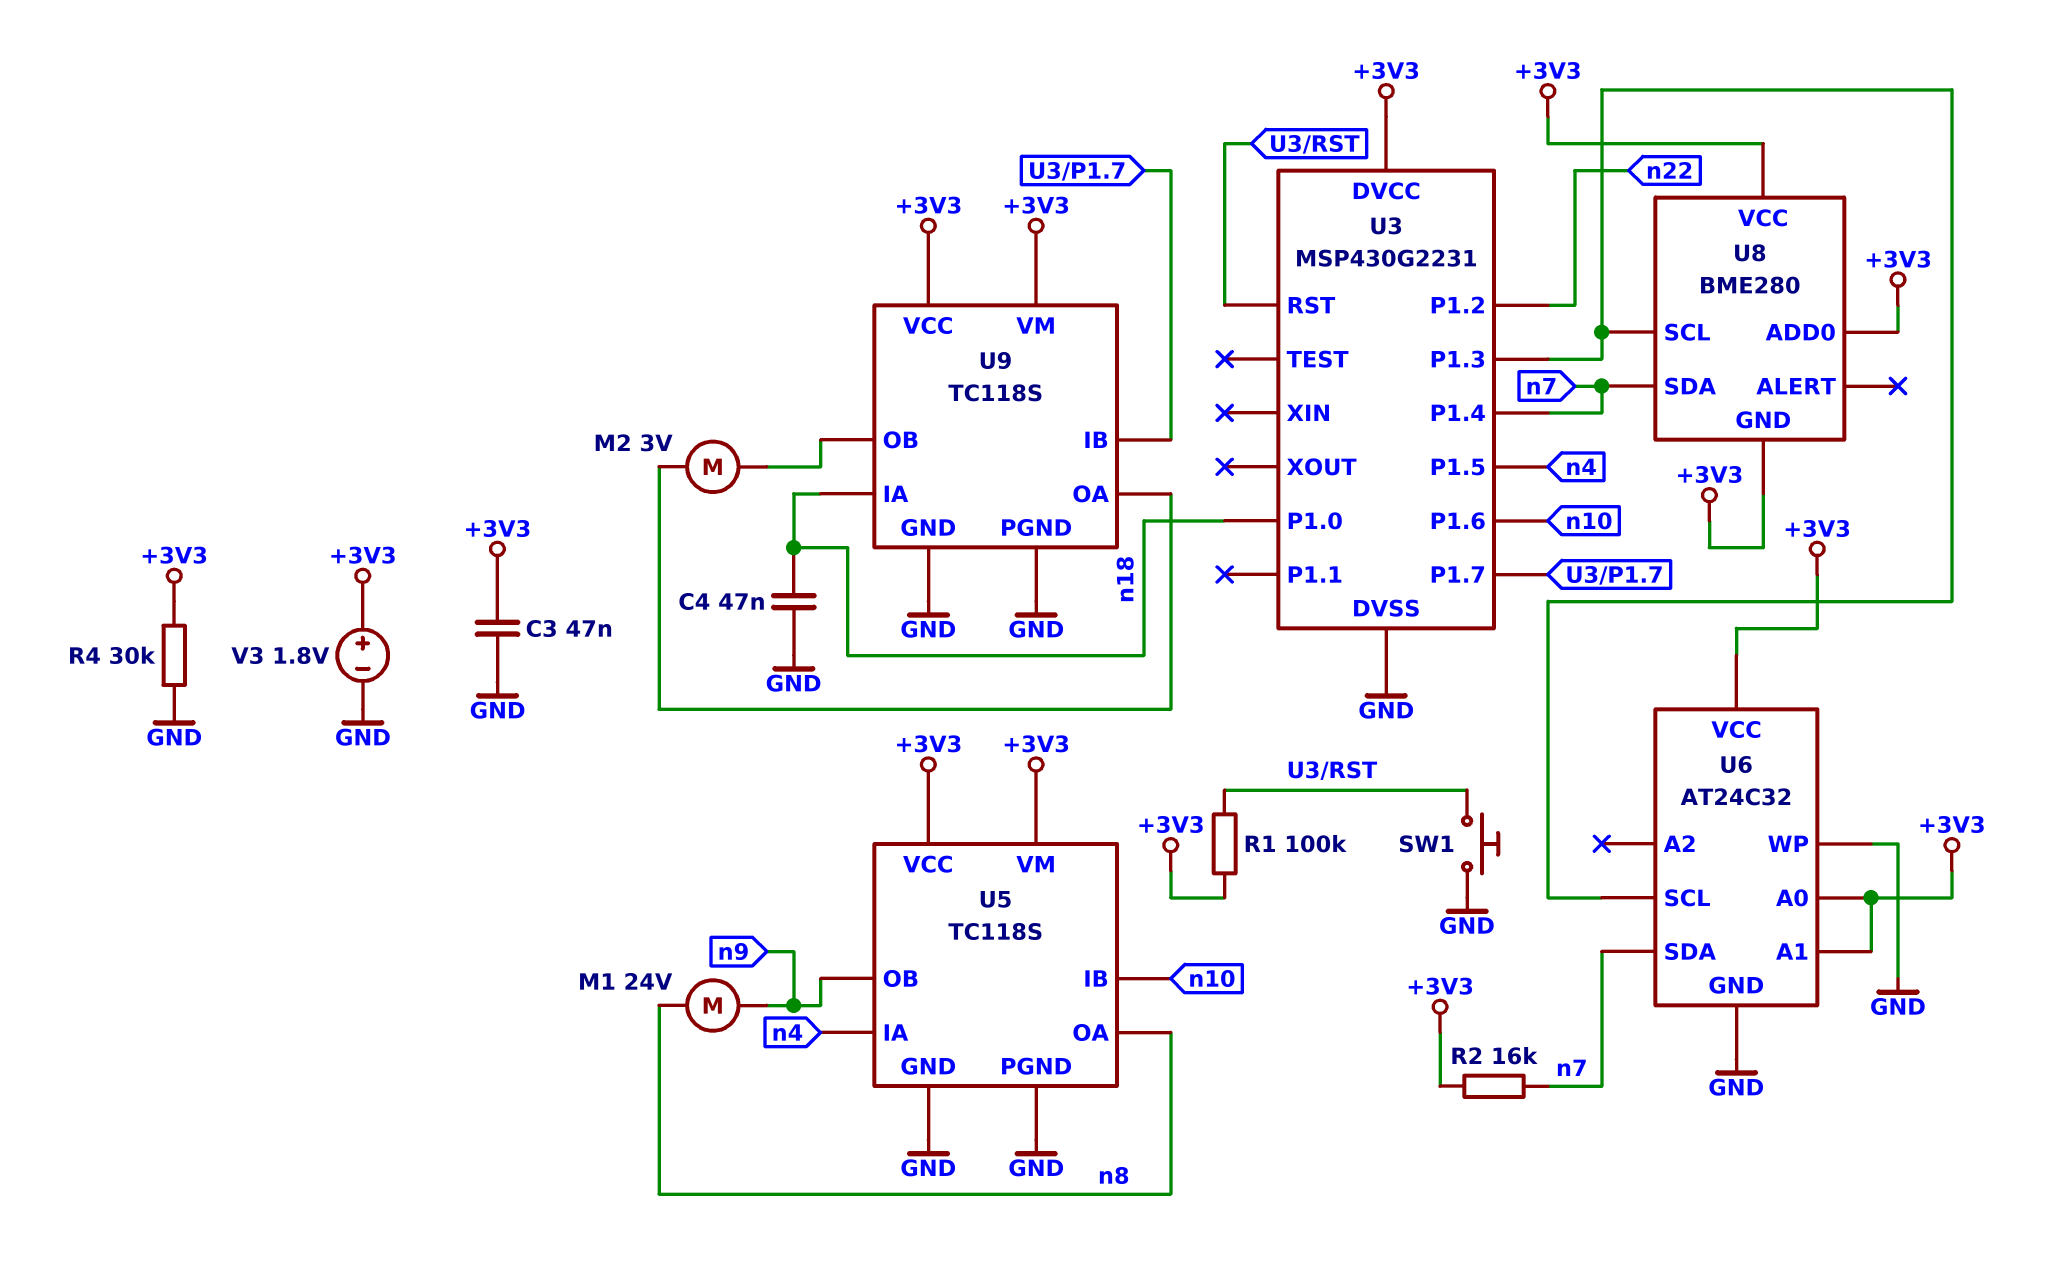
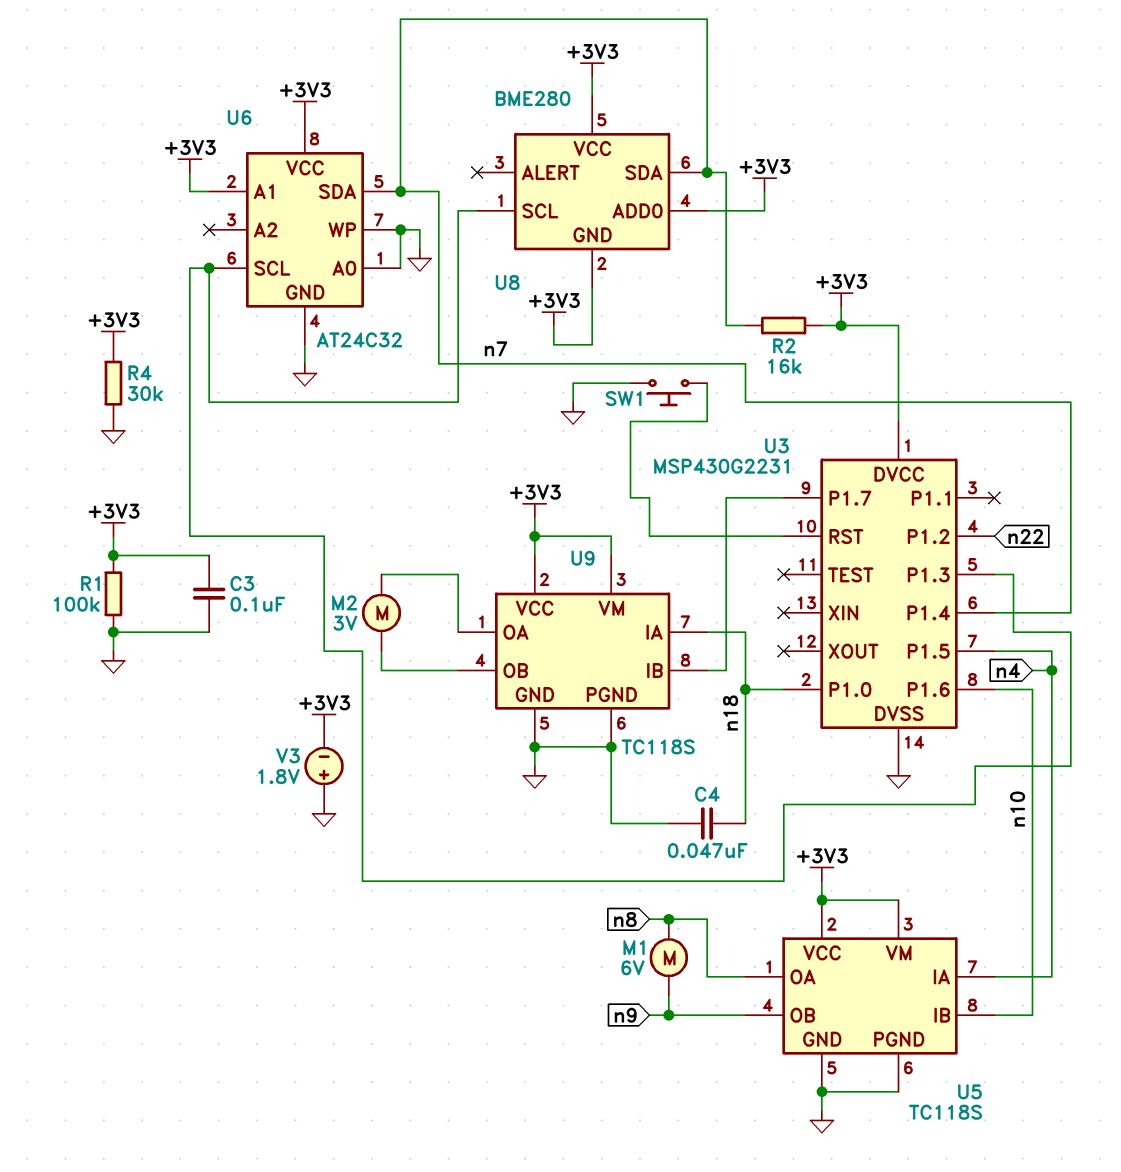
C3: 47nF (+3V3, GND) -> 100nF (+3V3, GND)
M1: motor 24V (n8, n9) -> motor 6V (n8, n9)
R1: 100k (+3V3, U3/RST) -> 100k (+3V3, GND)
U6 pin A0: +3V3 -> GND
V3: 1.8V (plus +3V3, minus GND) -> 1.8V (plus GND, minus +3V3)

